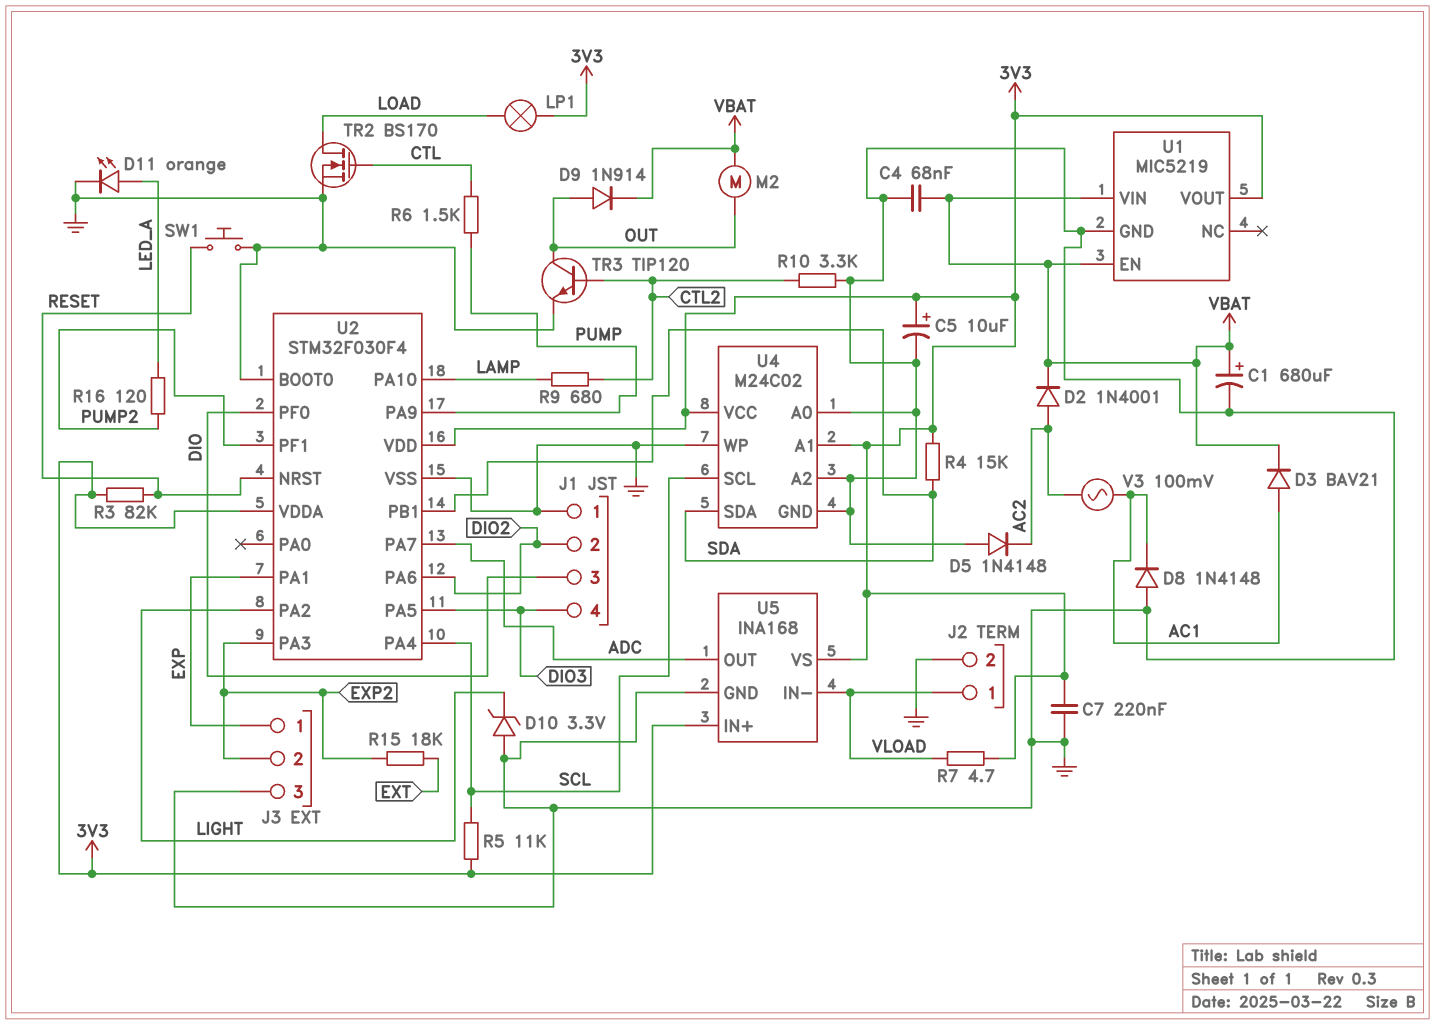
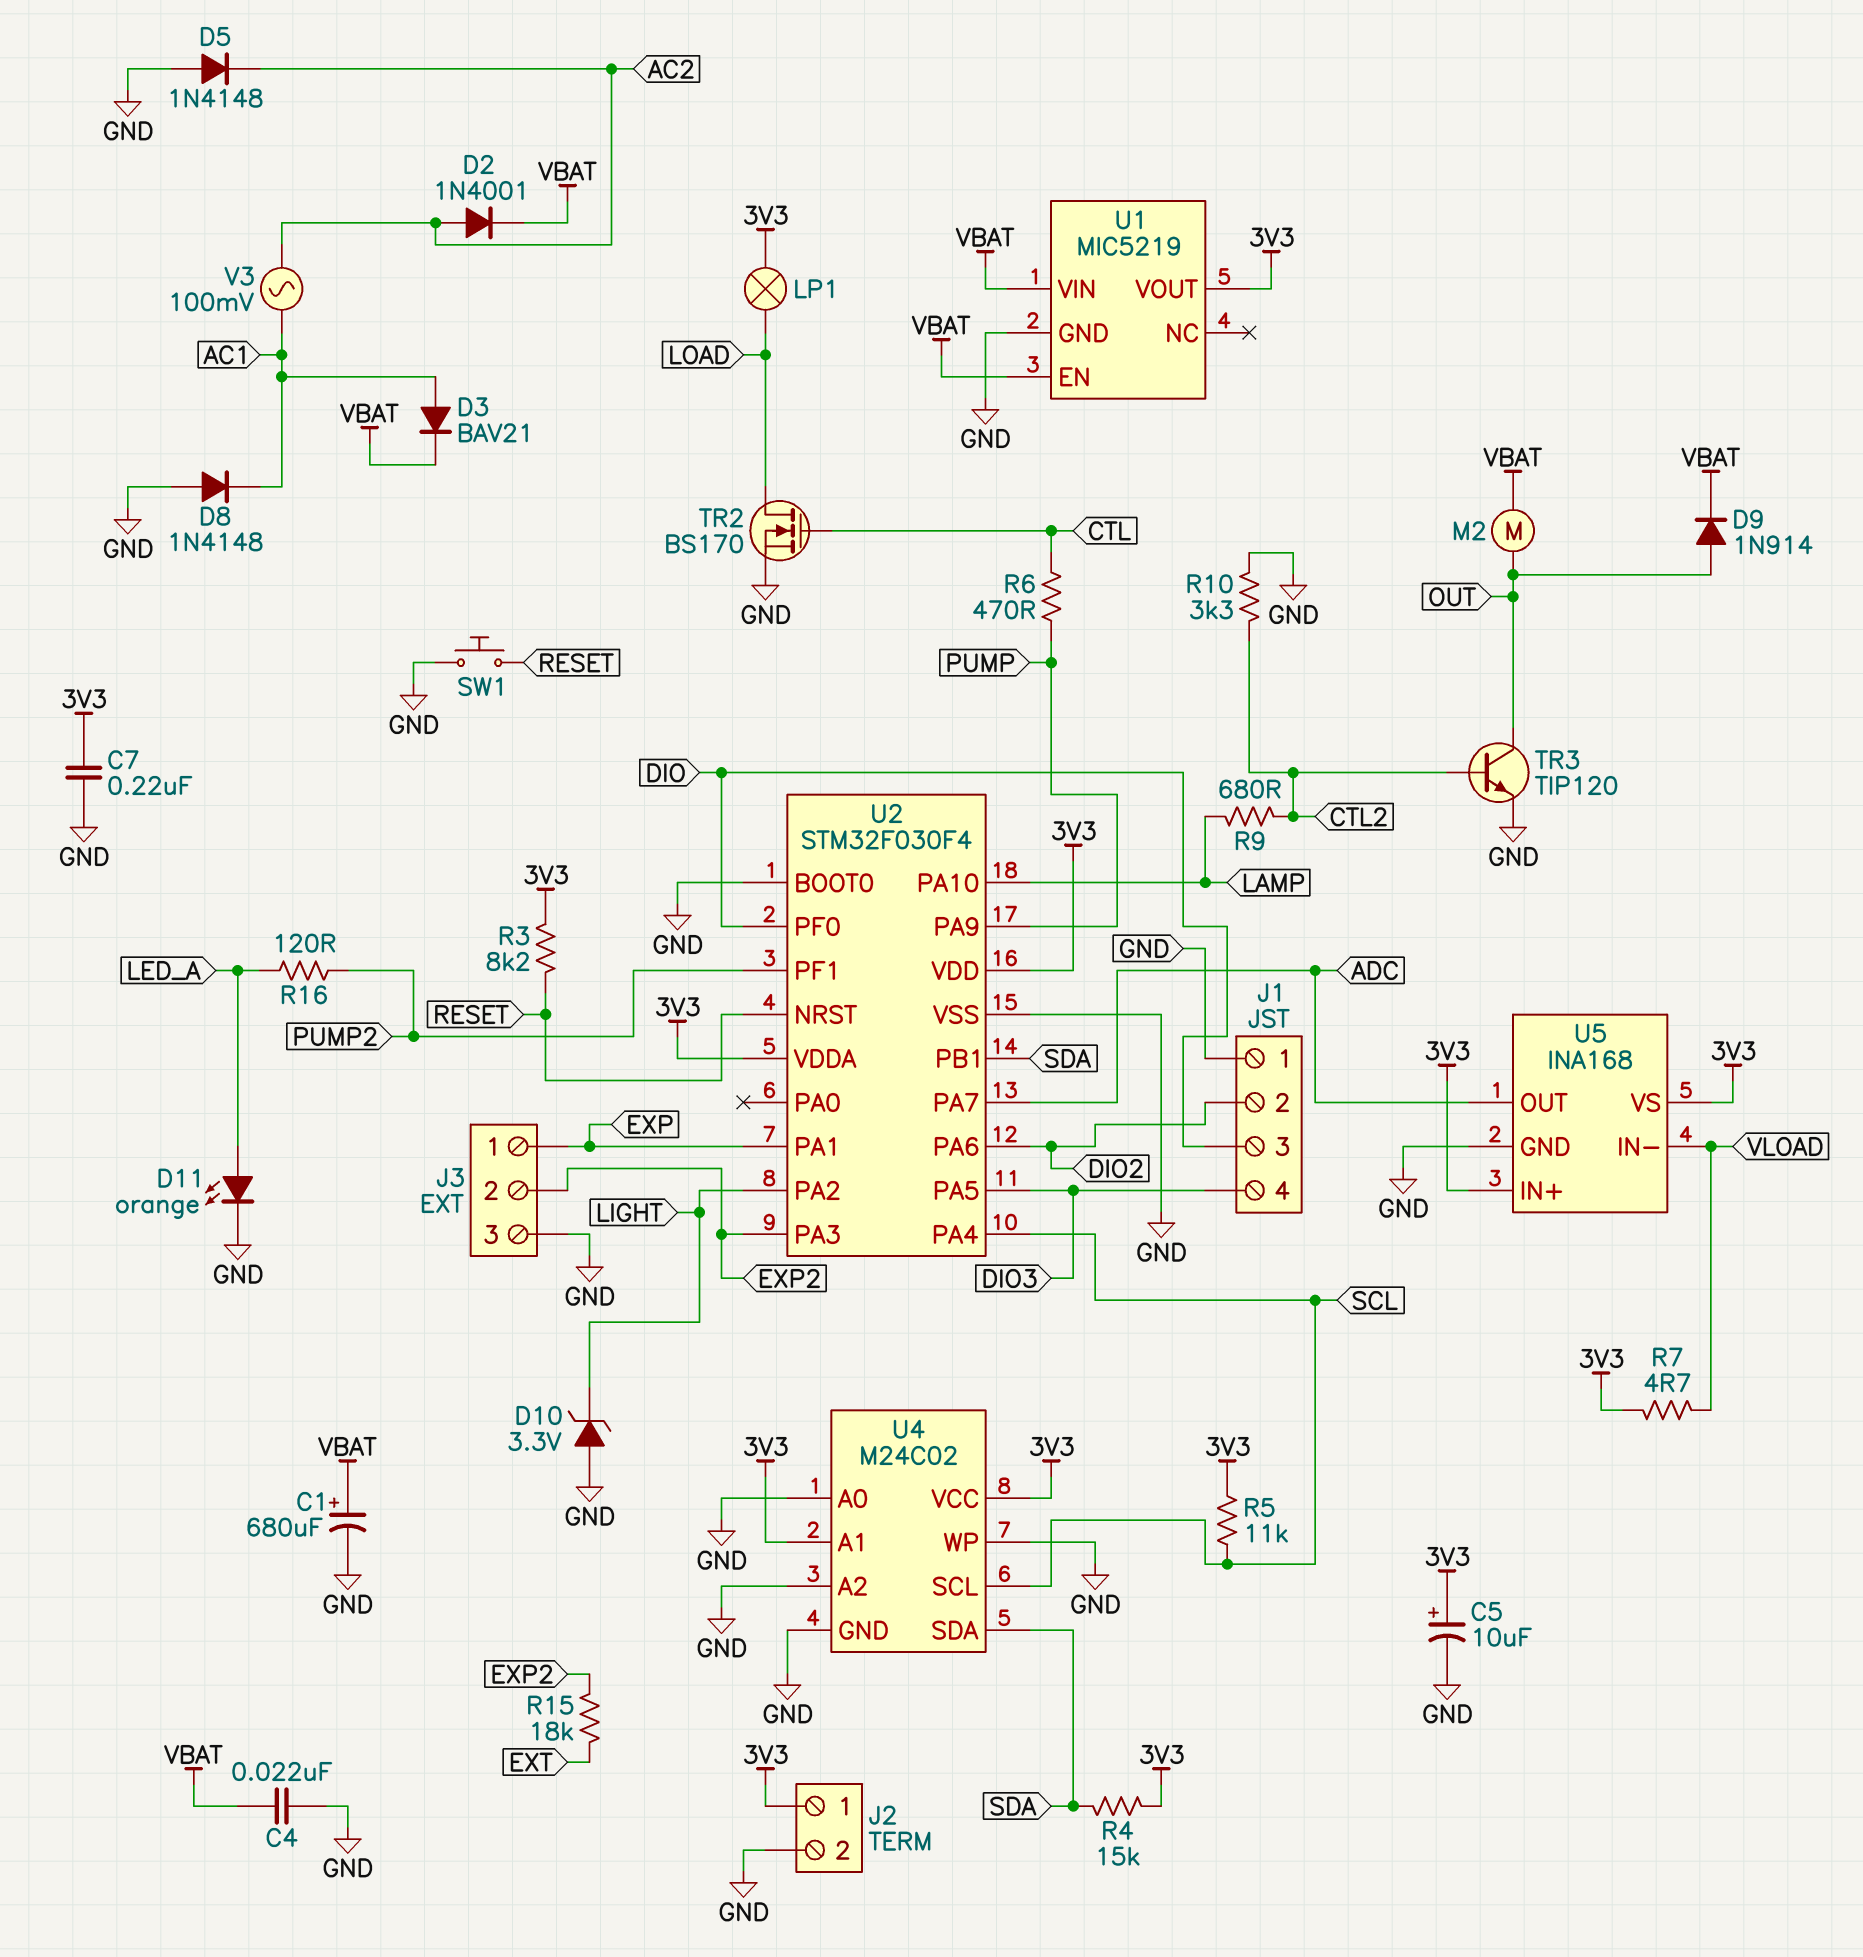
C4: 68nF (GND, VBAT) -> 22nF (GND, VBAT)
J2 pin 1: VLOAD -> 3V3
R3: 82k (3V3, RESET) -> 8.2k (3V3, RESET)
R6: 1.5k (CTL, PUMP) -> 470 (CTL, PUMP)

